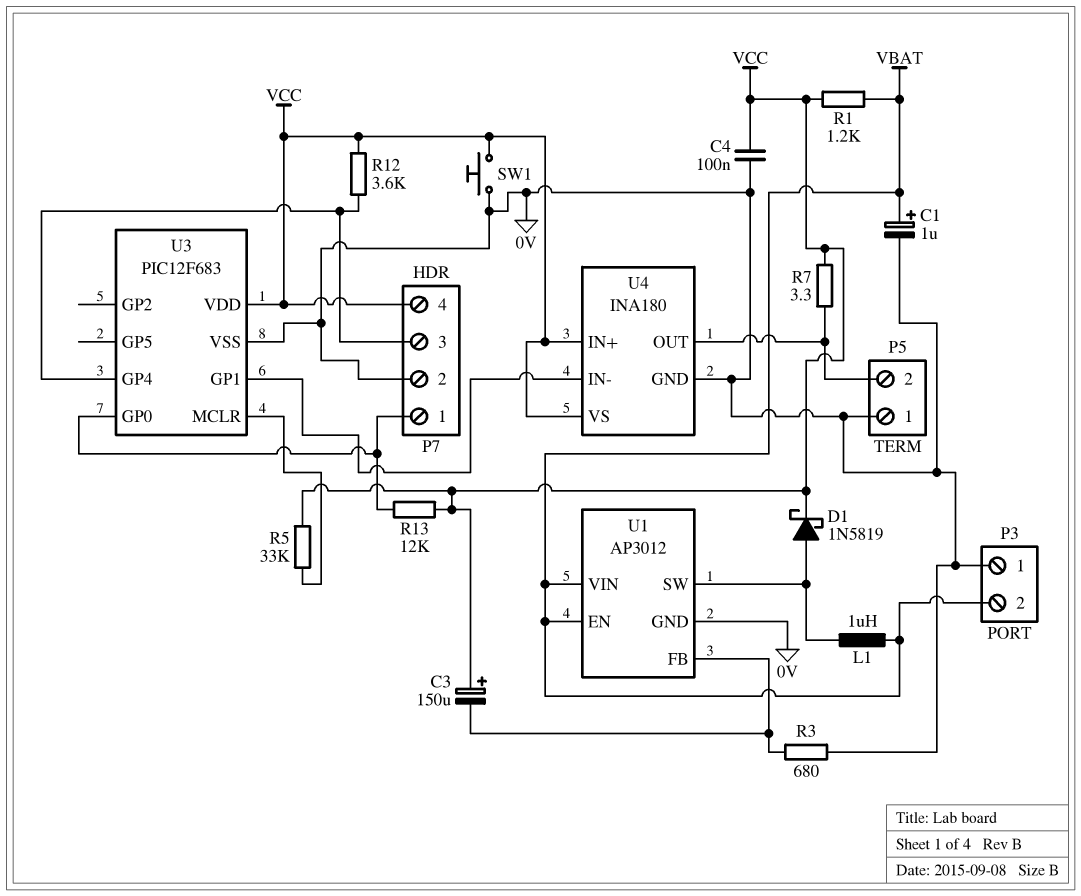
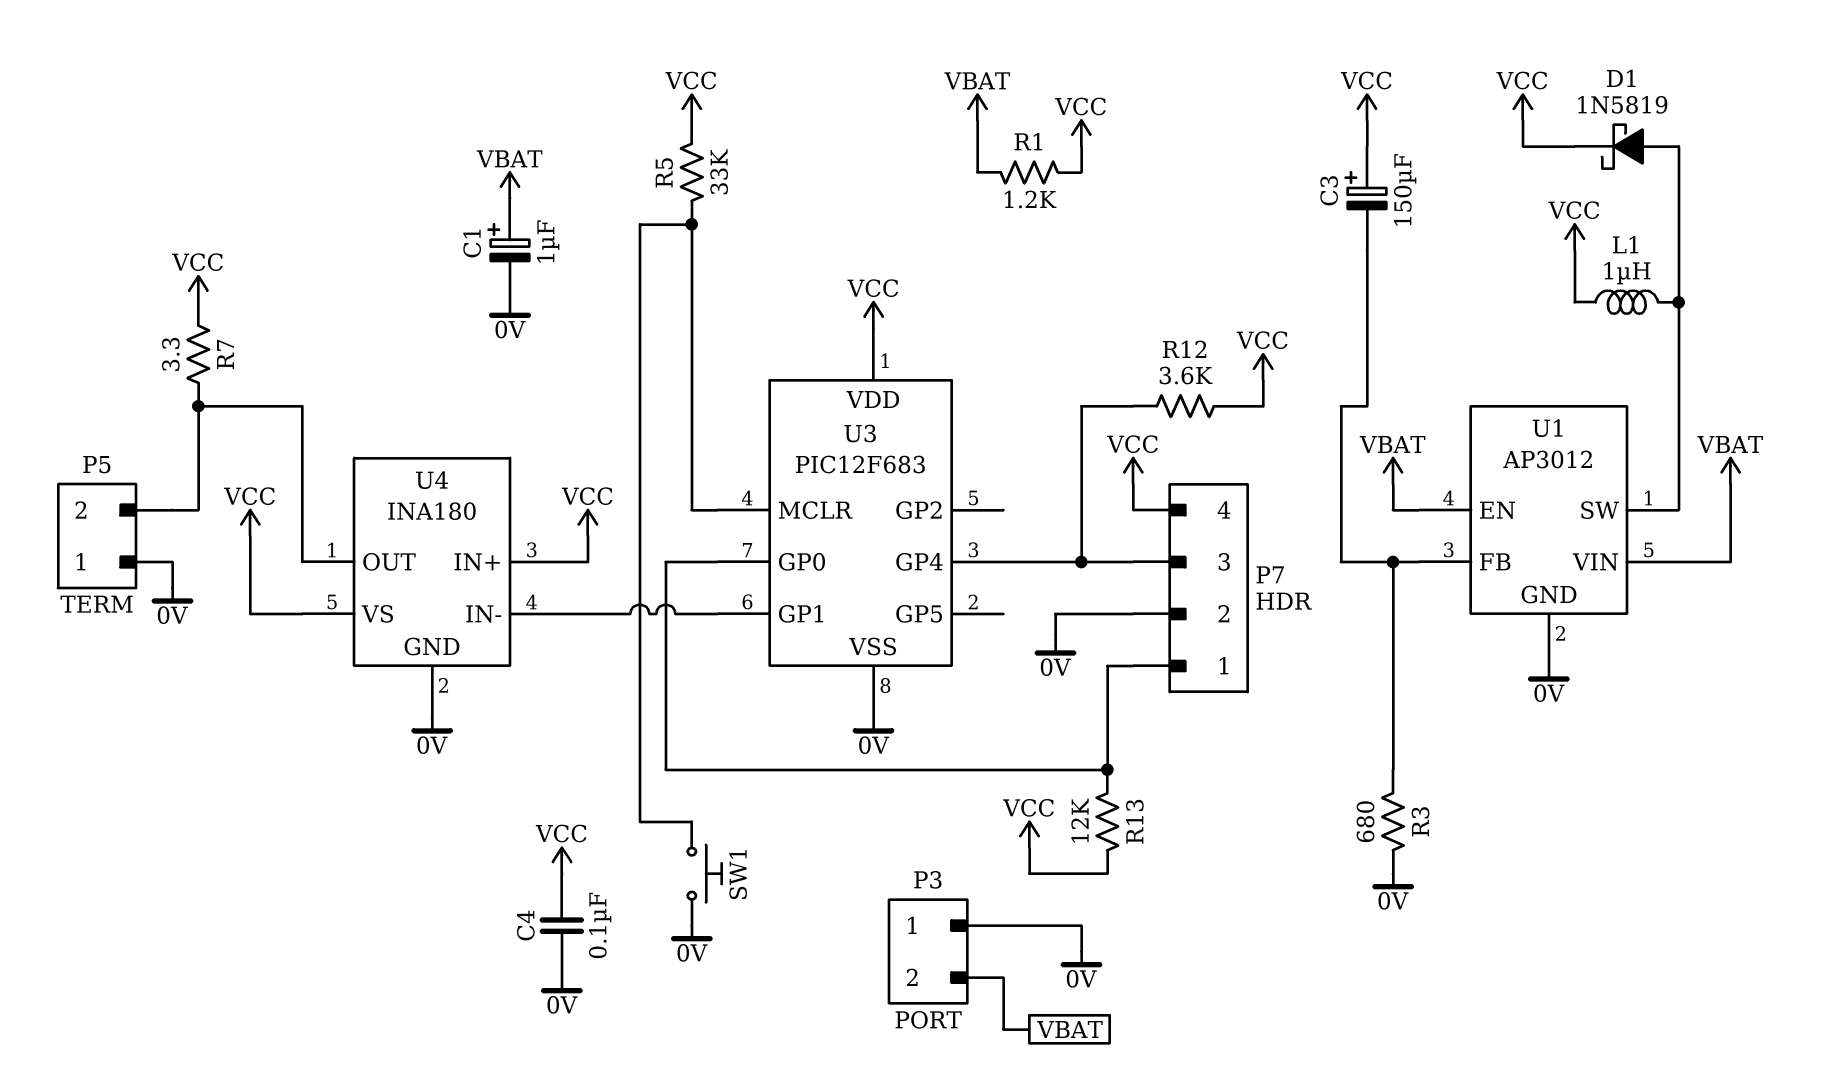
L1: 1uH (U1/SW, VBAT) -> 1uH (U1/SW, VCC)
SW1: button (0V, VCC) -> button (0V, U3/MCLR)

